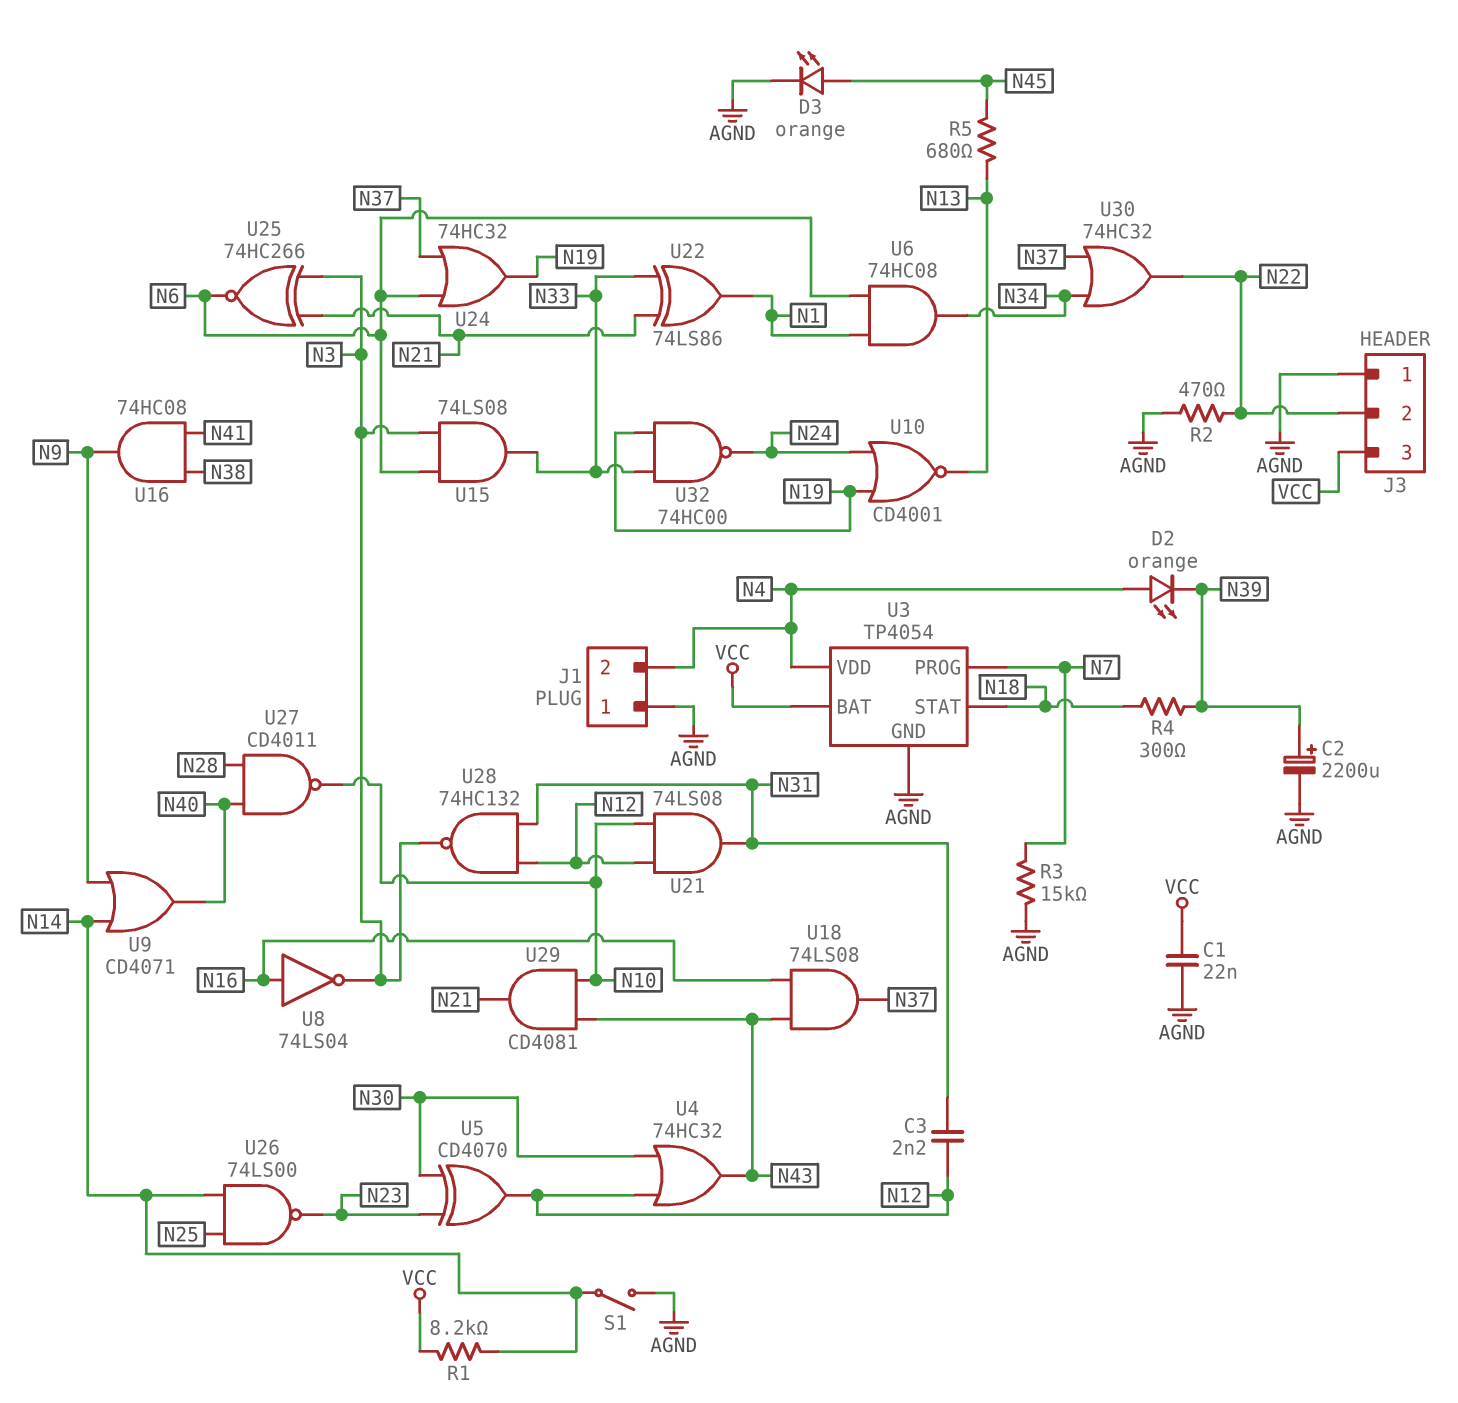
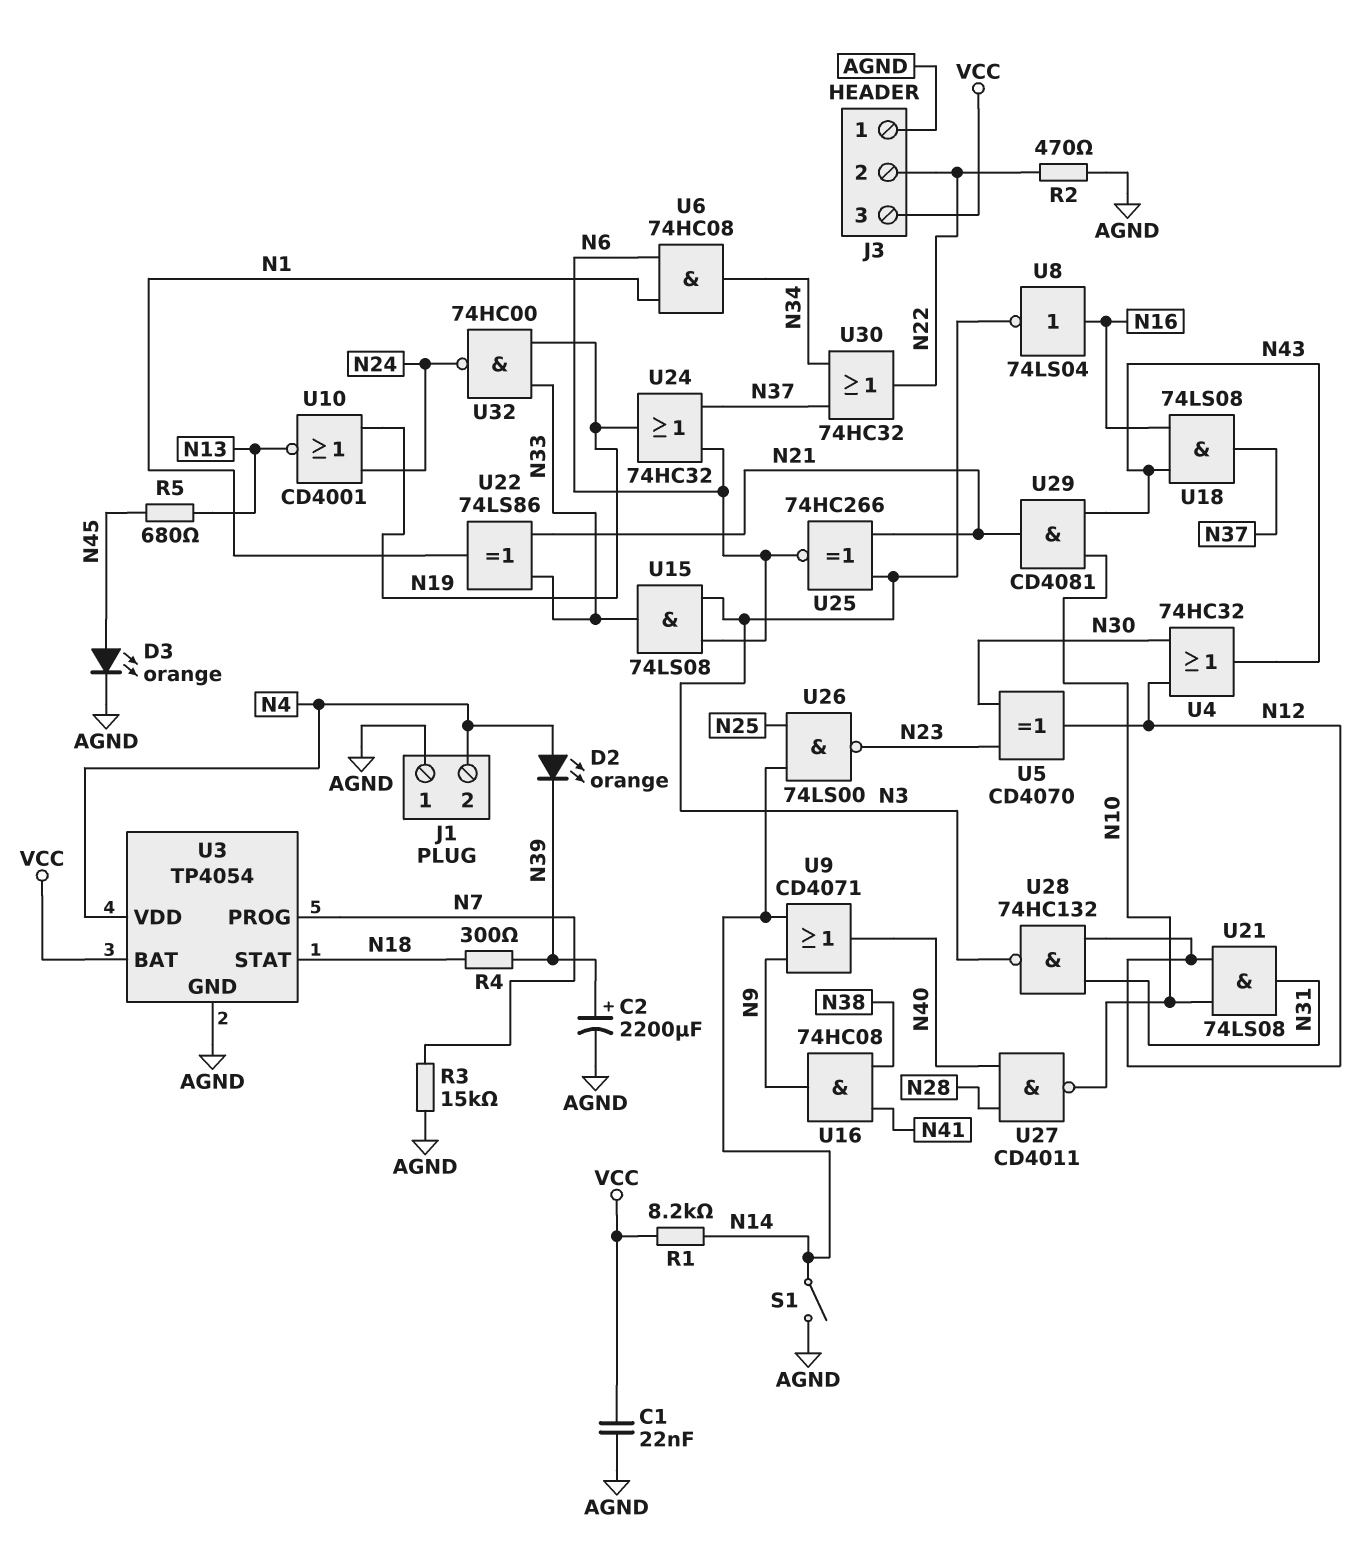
C3: 2.2nF (N12, N31) -> none

